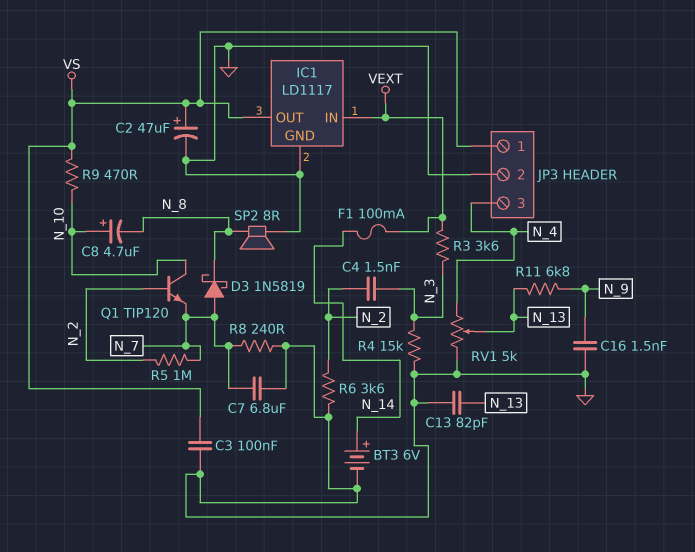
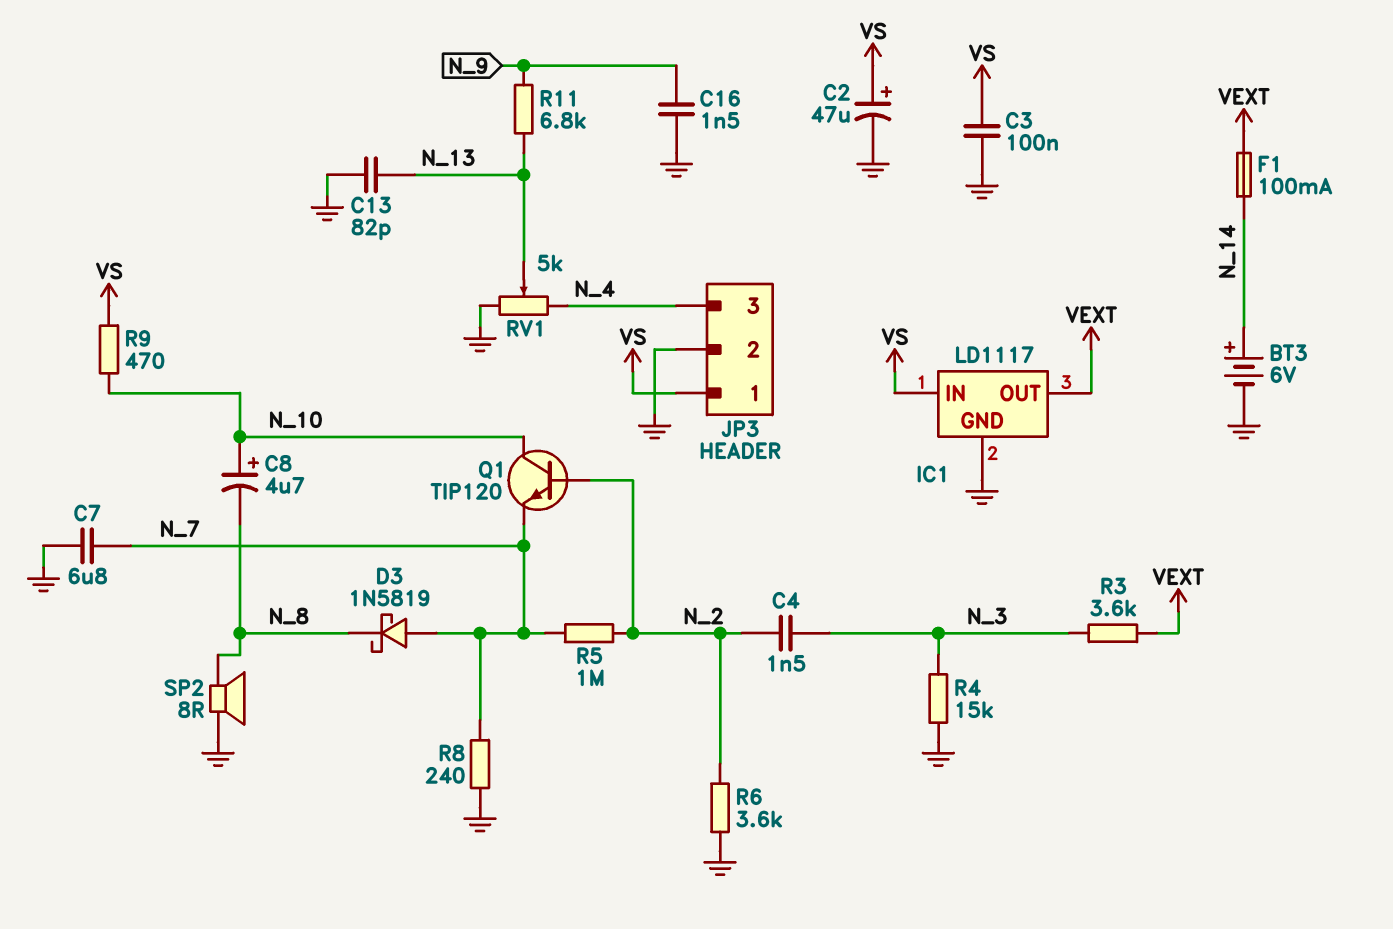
IC1 pin IN: VEXT -> VS
IC1 pin OUT: VS -> VEXT

